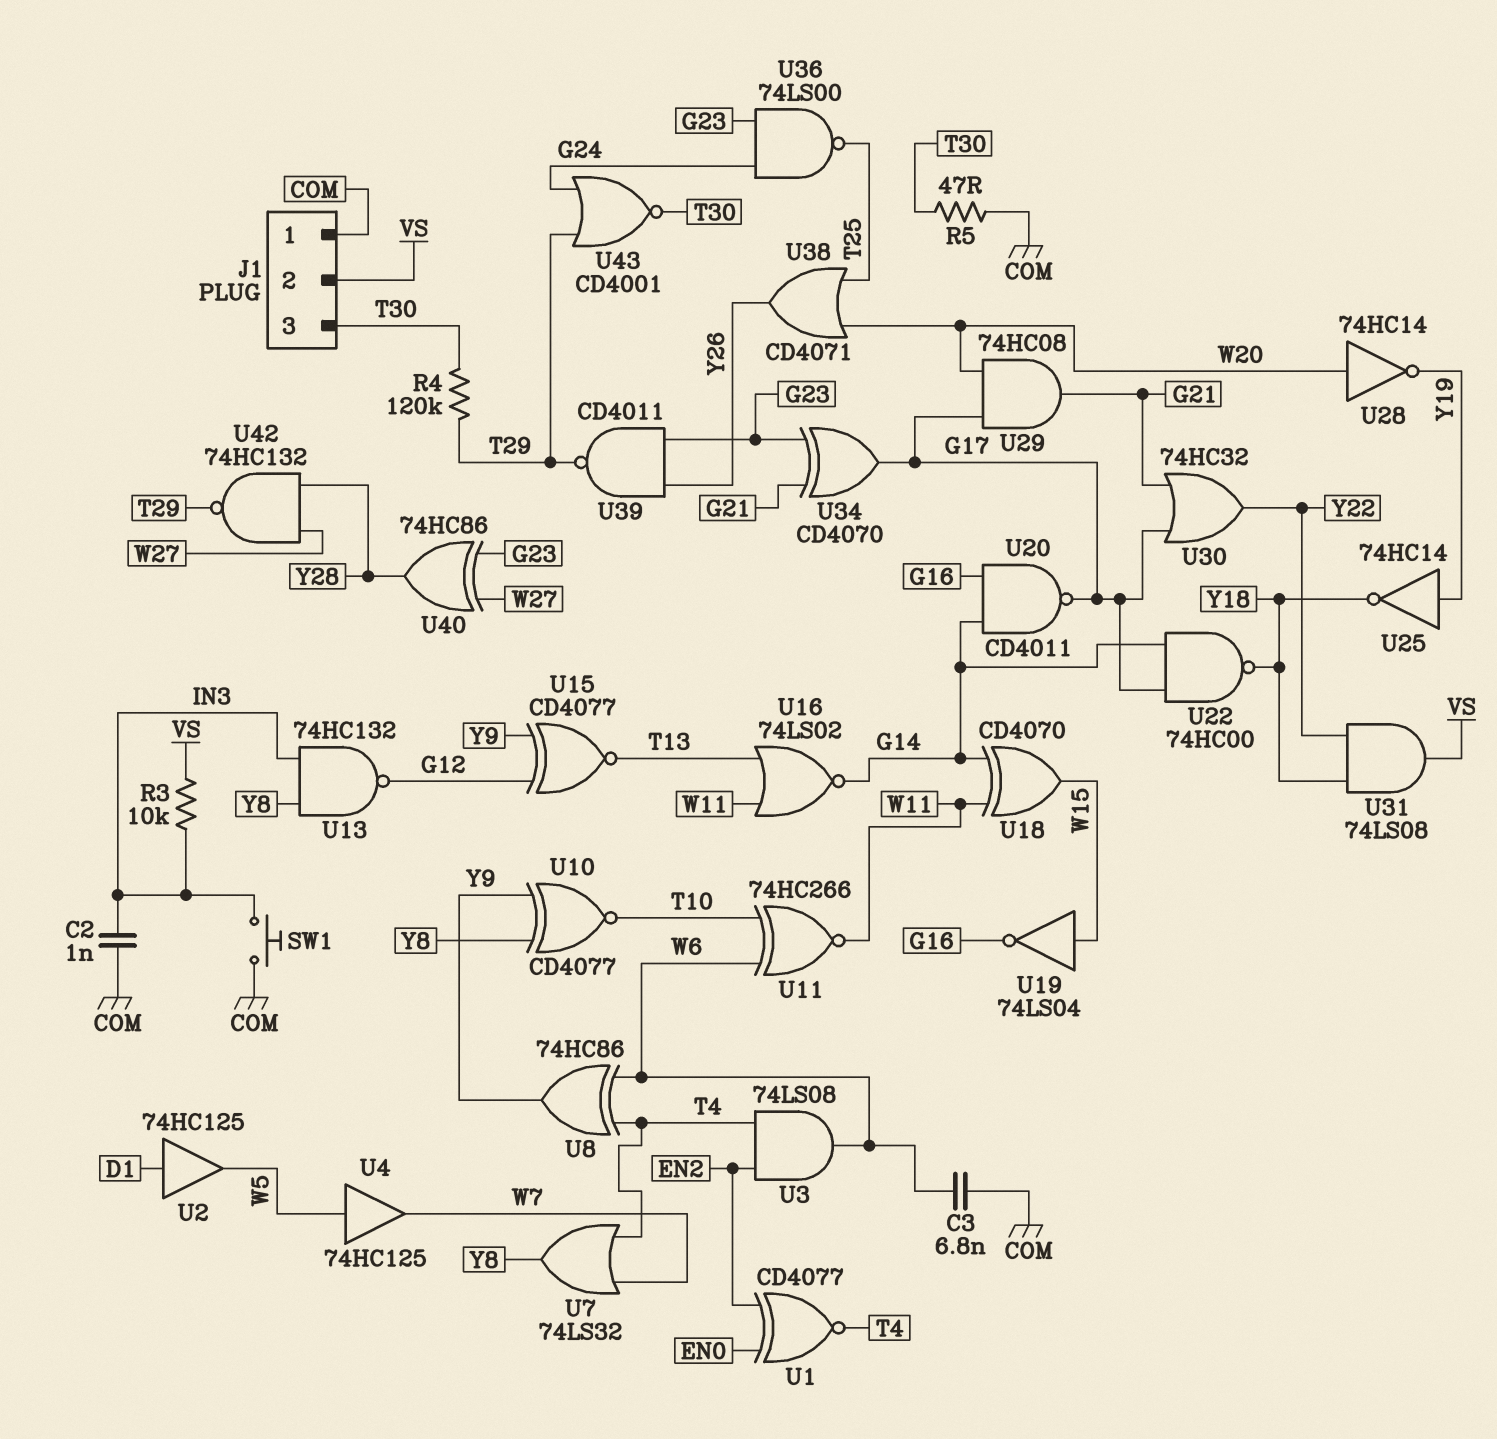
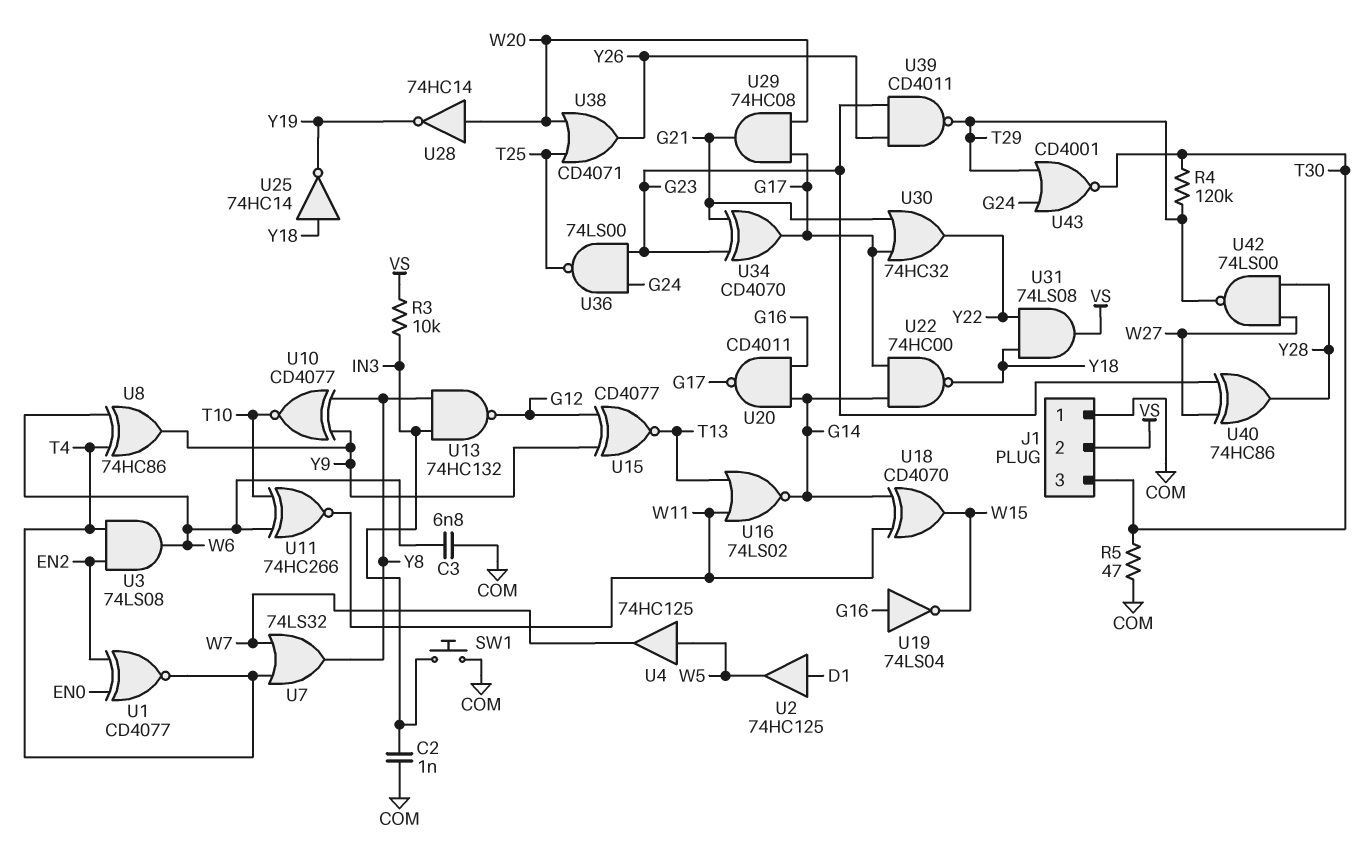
U19: NOT 74LS04 (in W15, out G16) -> NOT 74LS04 (in G16, out W15)
U25: NOT 74HC14 (in Y19, out Y18) -> NOT 74HC14 (in Y18, out Y19)
U42: NAND 74HC132 (in W27, in Y28, out T29) -> NAND 74LS00 (in W27, in Y28, out T29)

